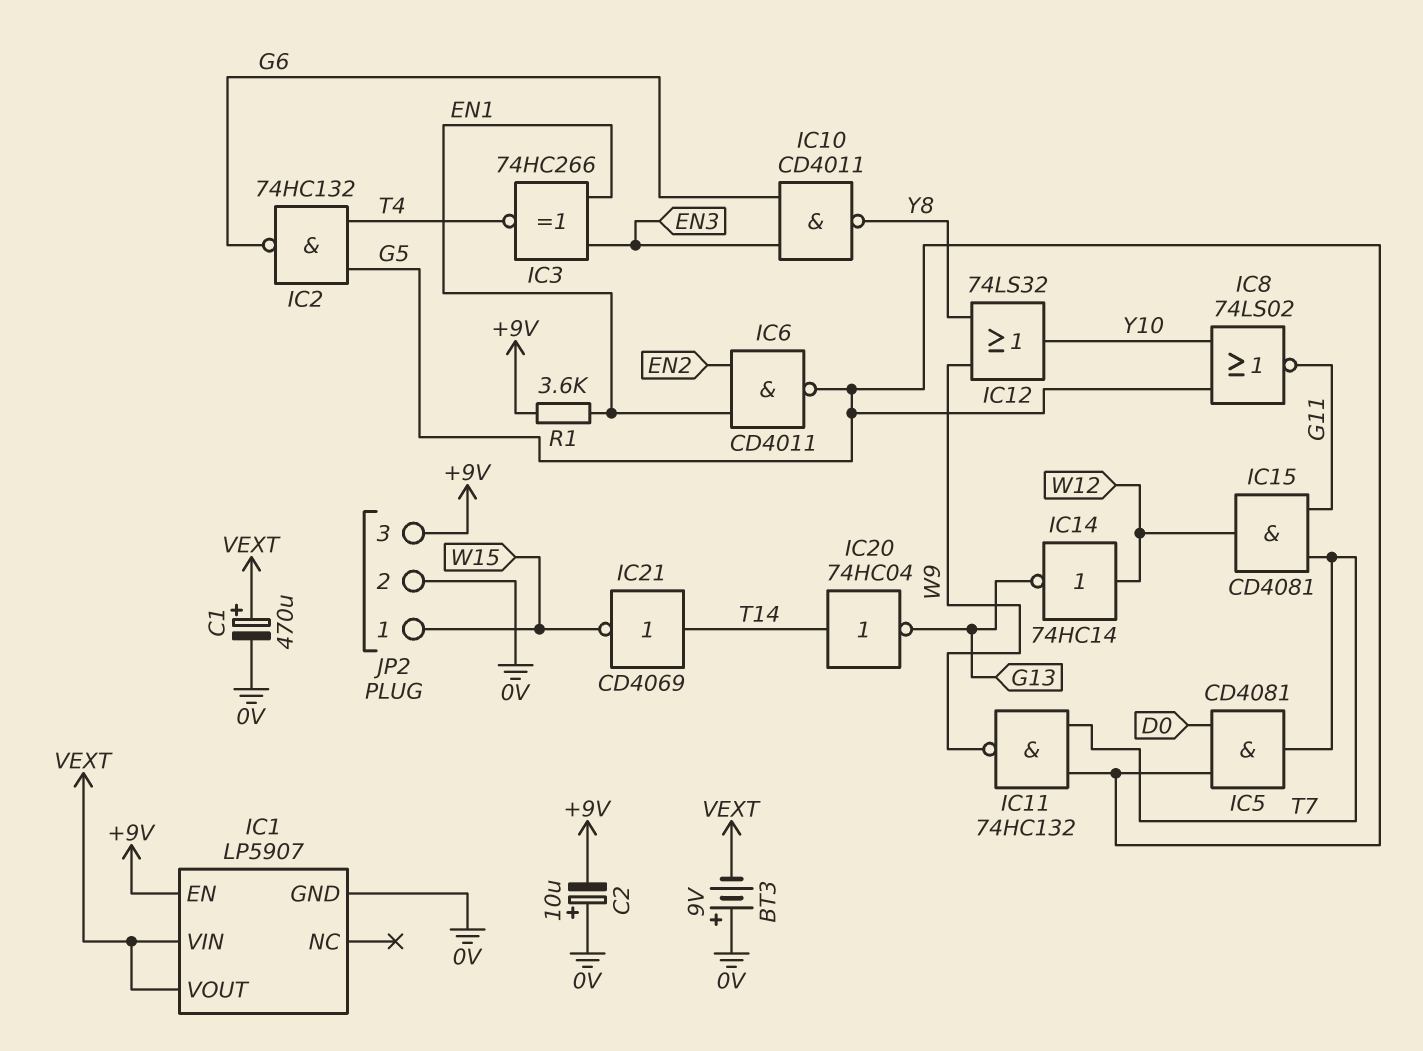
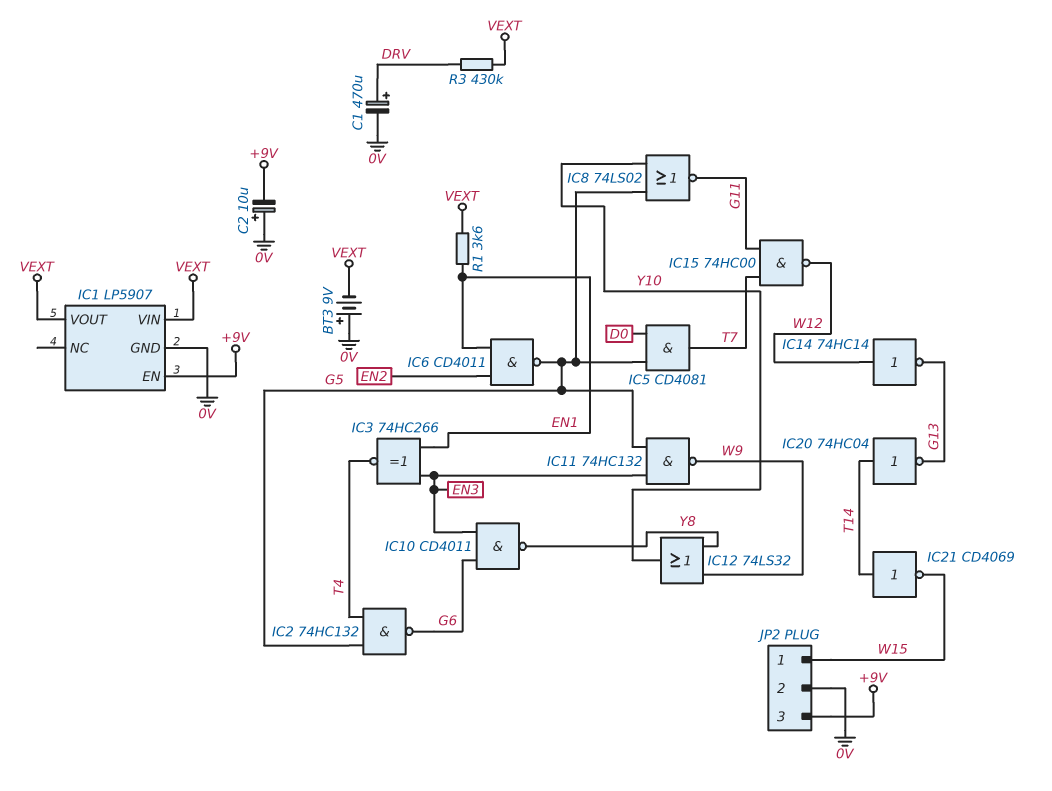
C1: 470uF (plus VEXT, minus 0V) -> 470uF (plus DRV, minus 0V)
IC11: NAND 74HC132 (in G5, in T7, out W9) -> NAND 74HC132 (in EN3, in G5, out W9)
IC15: AND CD4081 (in G11, in T7, out W12) -> NAND 74HC00 (in G11, in T7, out W12)
R1: 3.6k (+9V, EN1) -> 3.6k (EN1, VEXT)
R3: none -> 430k (DRV, VEXT)

